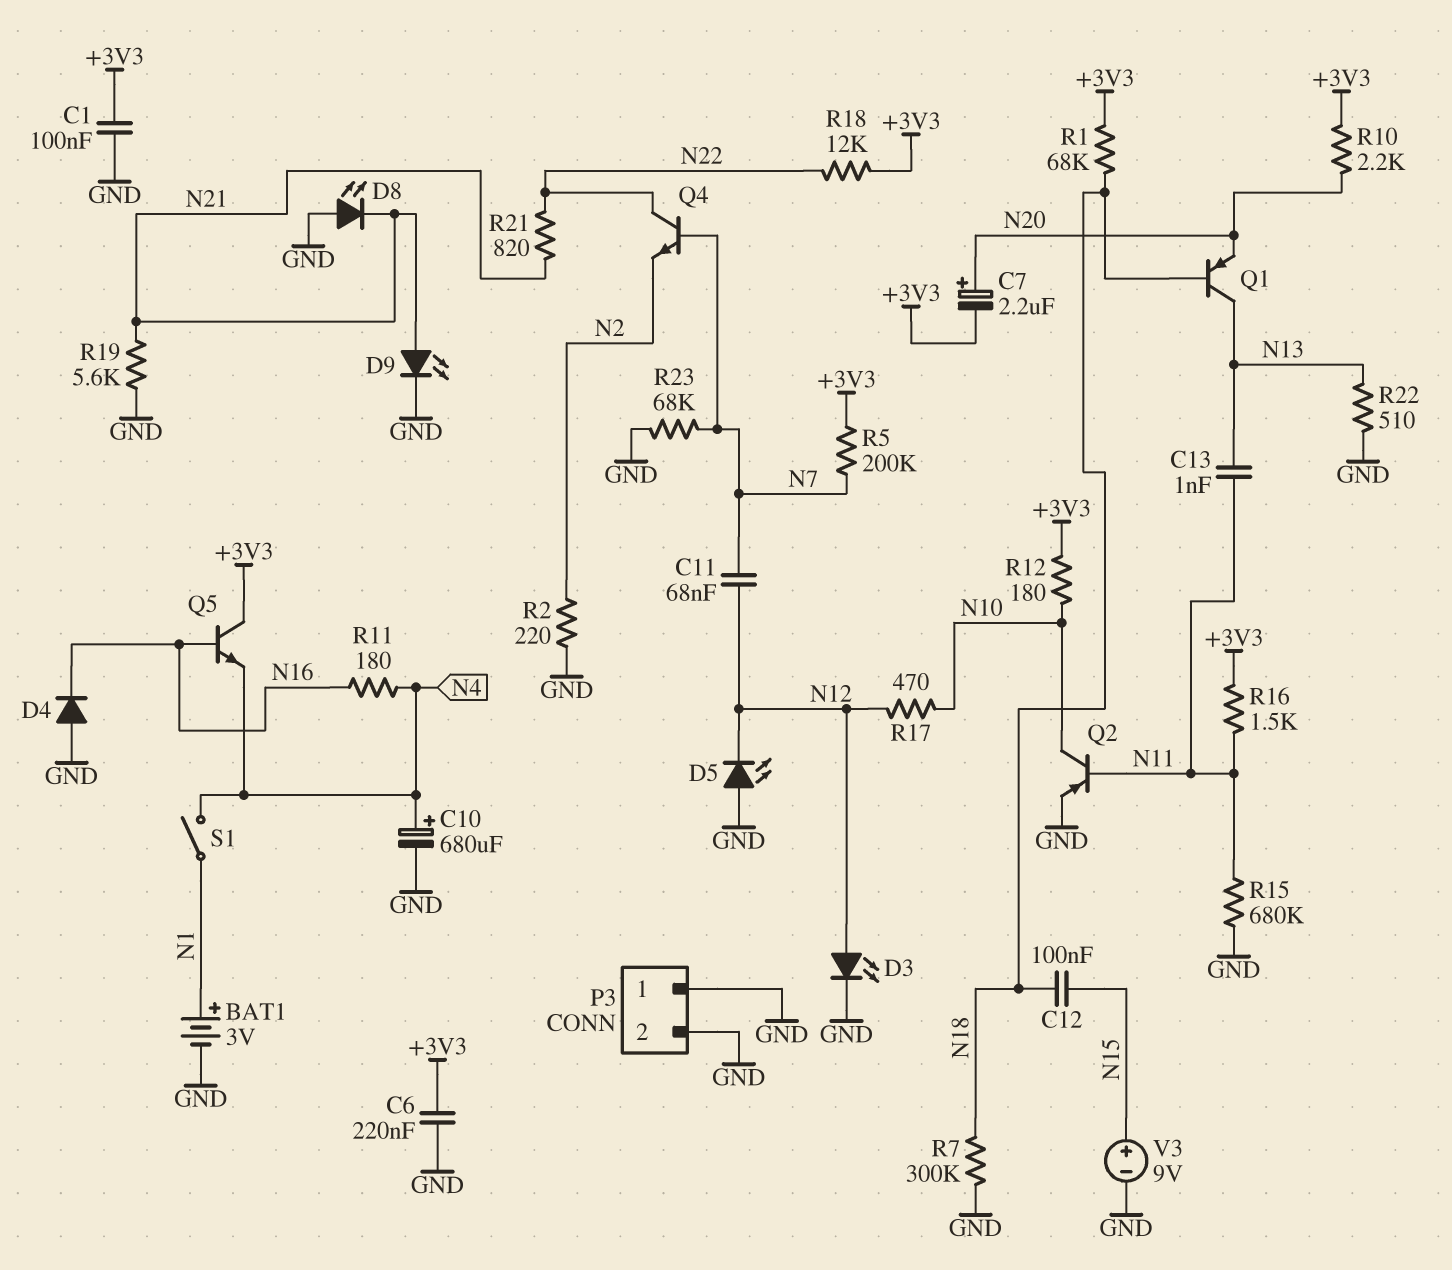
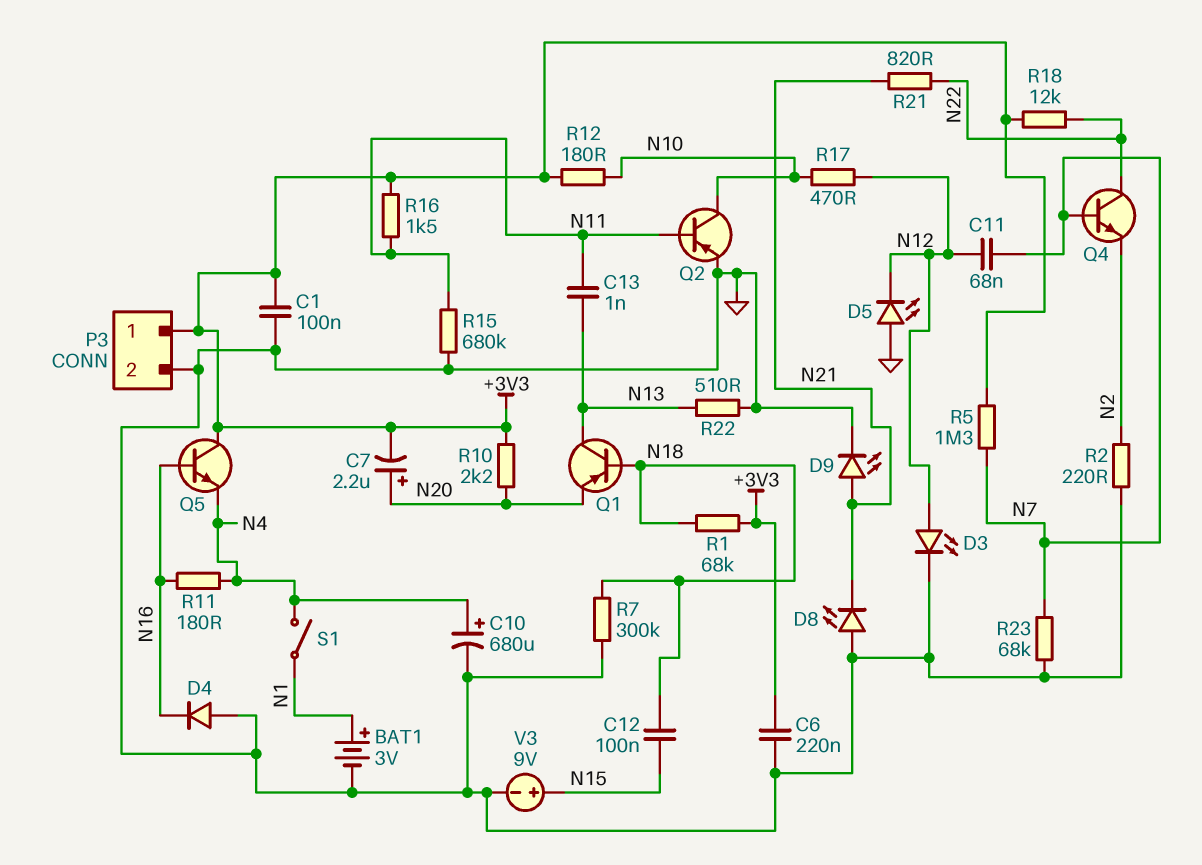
P3 pin 1: GND -> +3V3
R5: 200k (+3V3, N7) -> 1.3M (+3V3, N7)
R19: 5.6k (GND, N21) -> none

